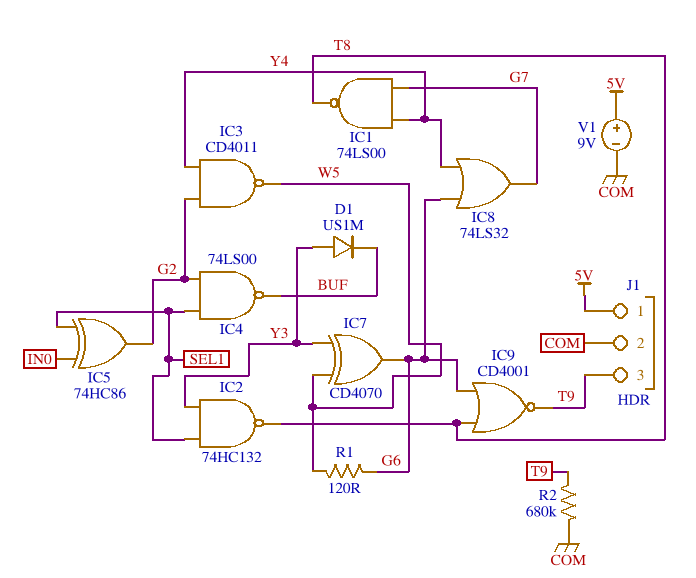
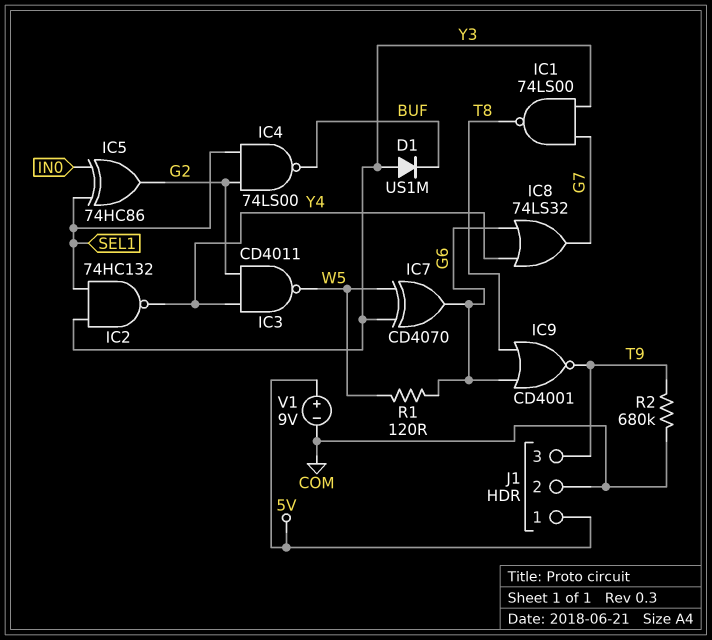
IC1: NAND 74LS00 (in G7, in Y4, out T8) -> NAND 74LS00 (in G7, in Y3, out T8)
IC2: NAND 74HC132 (in SEL1, in Y3, out T8) -> NAND 74HC132 (in SEL1, in Y3, out Y4)

